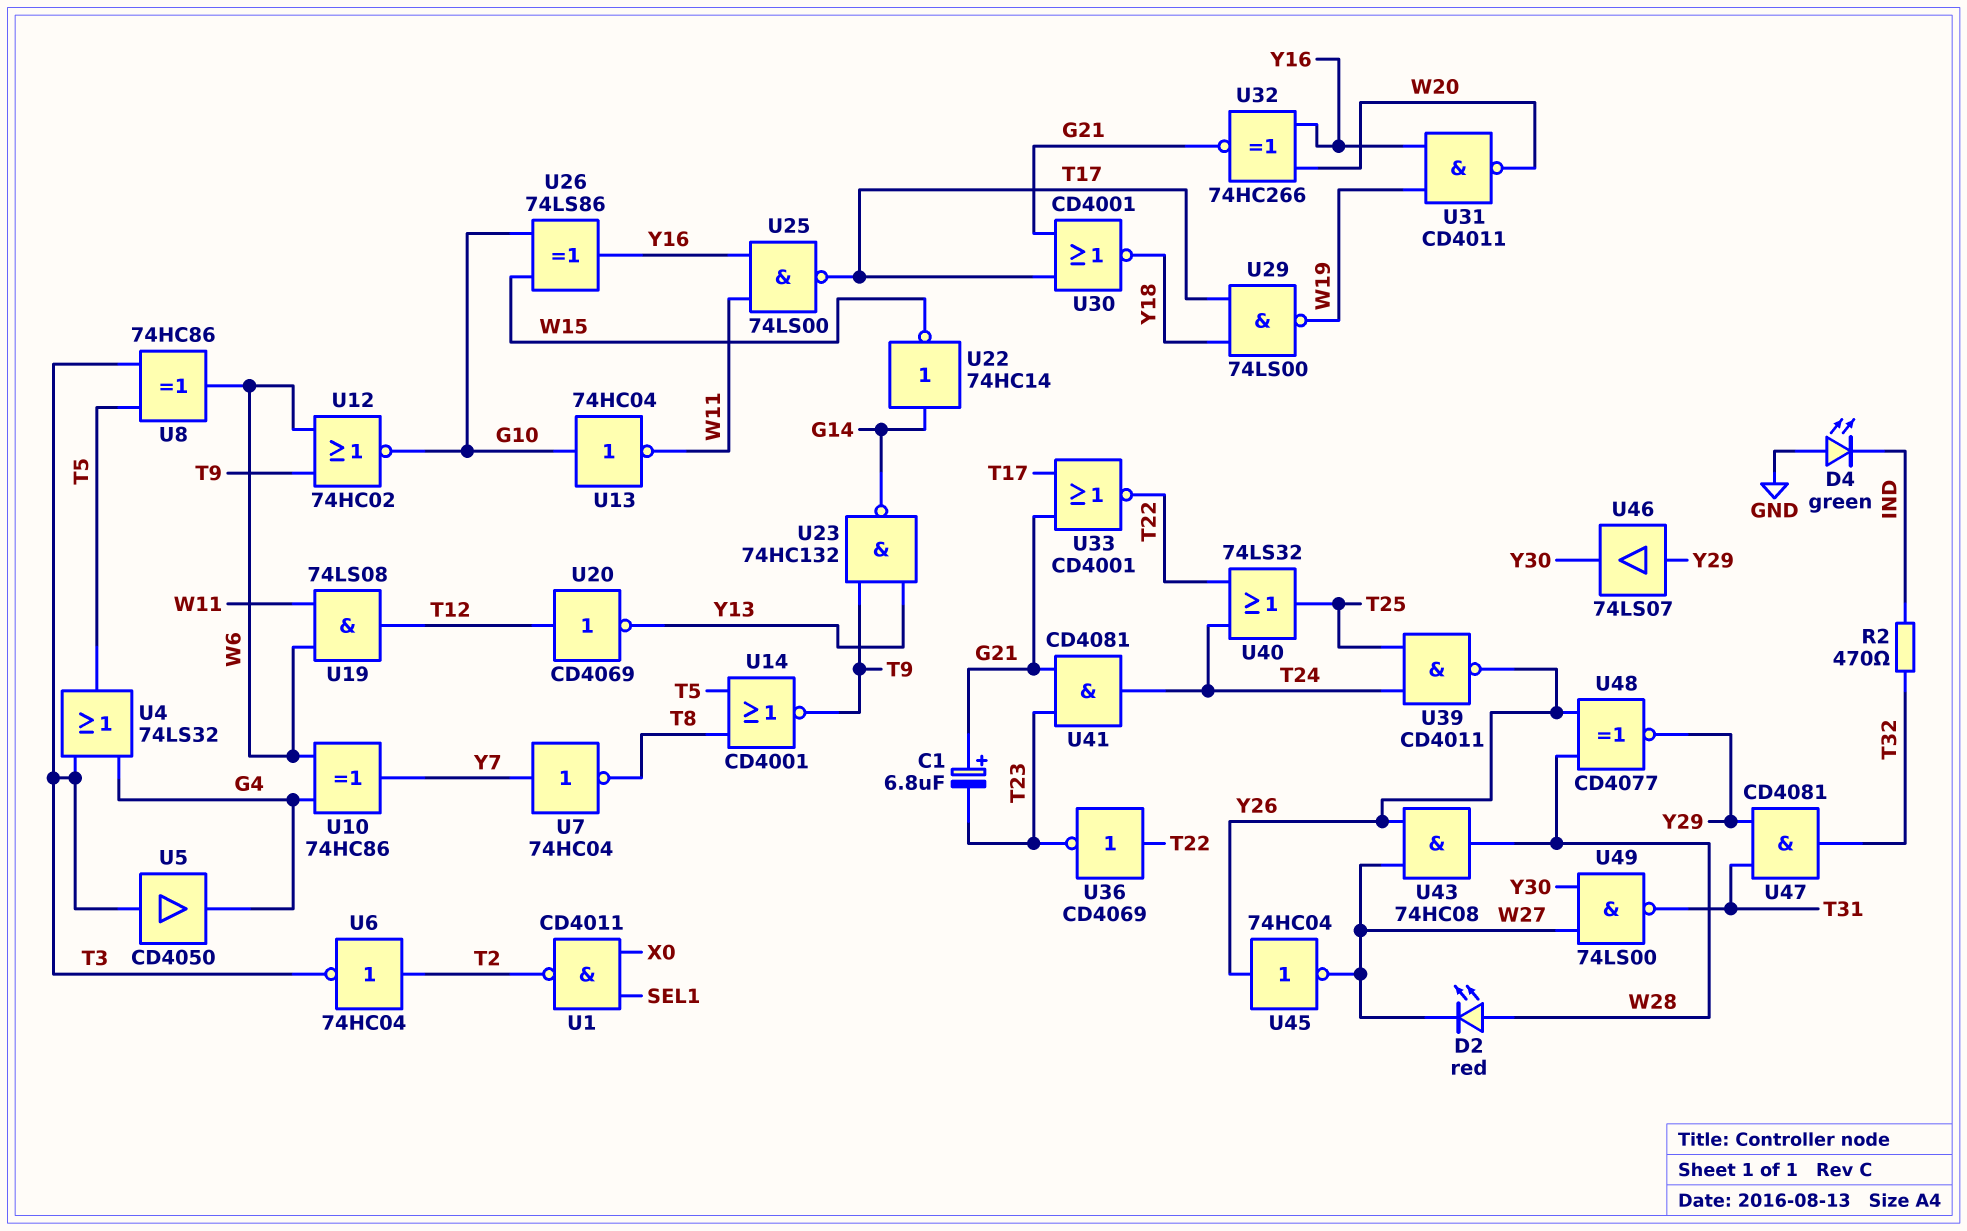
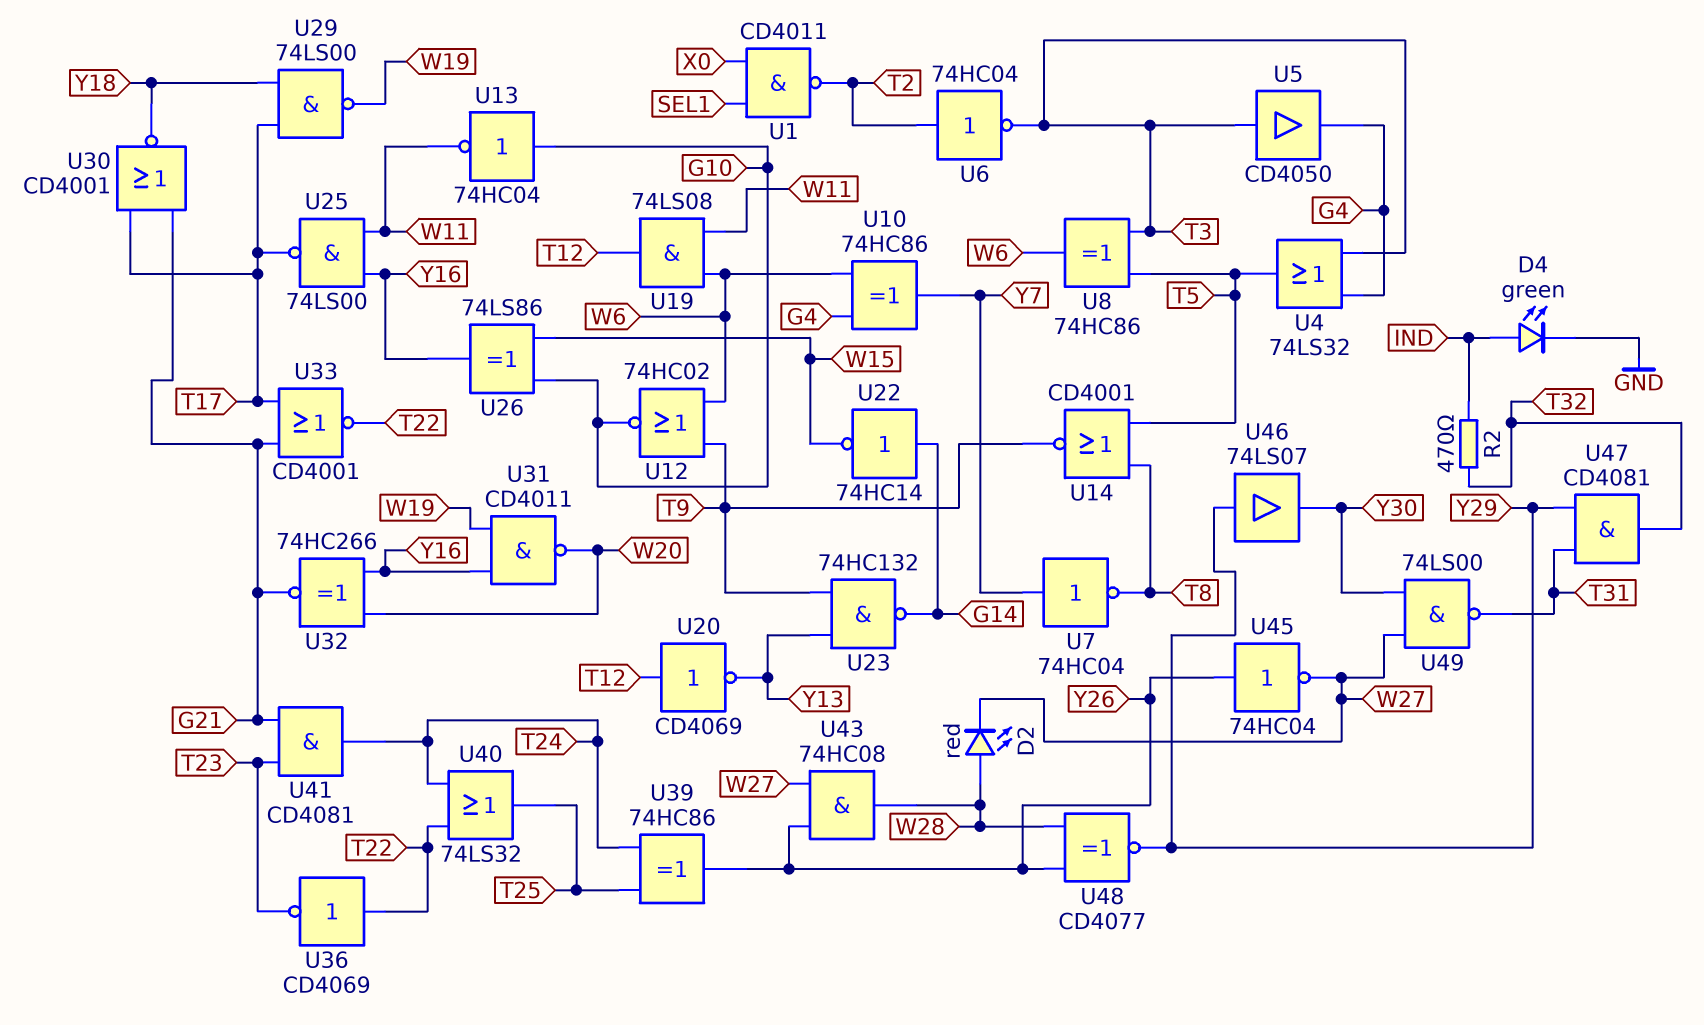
C1: 6.8uF (plus G21, minus T23) -> none
D4: LED green (A GND, K IND) -> LED green (A IND, K GND)
U39: NAND CD4011 (in T24, in T25, out Y26) -> XOR 74HC86 (in T24, in T25, out Y26)

